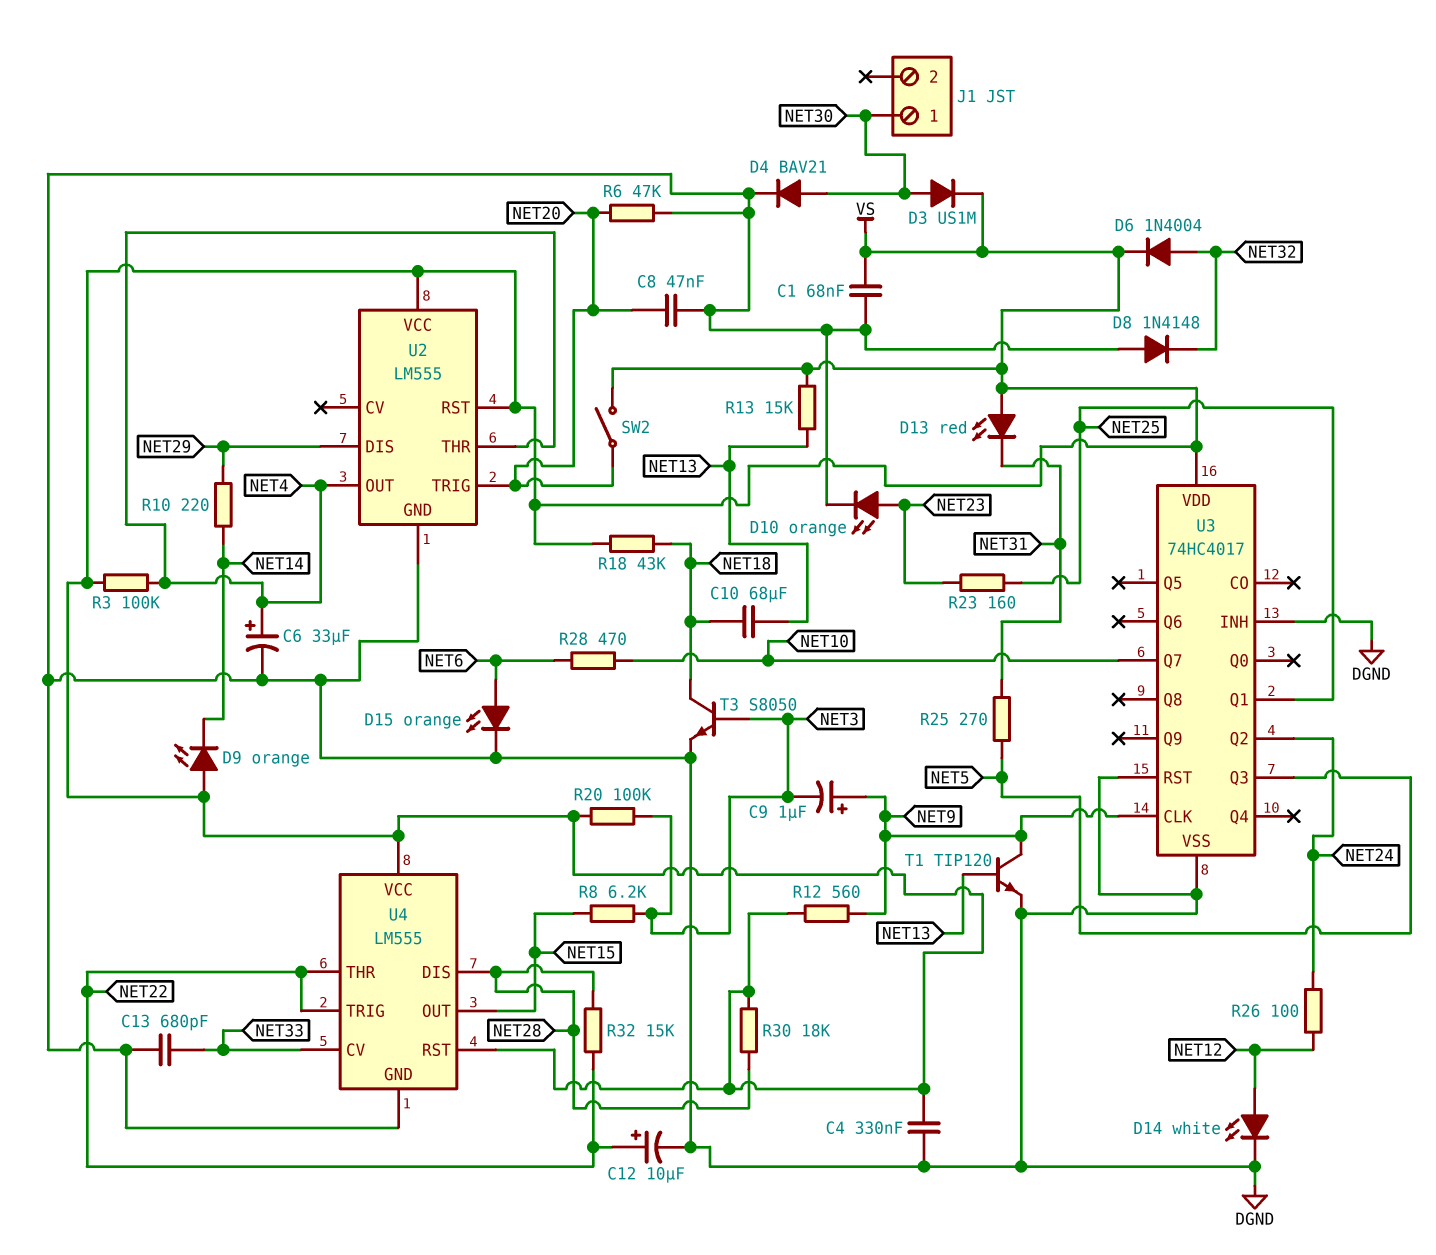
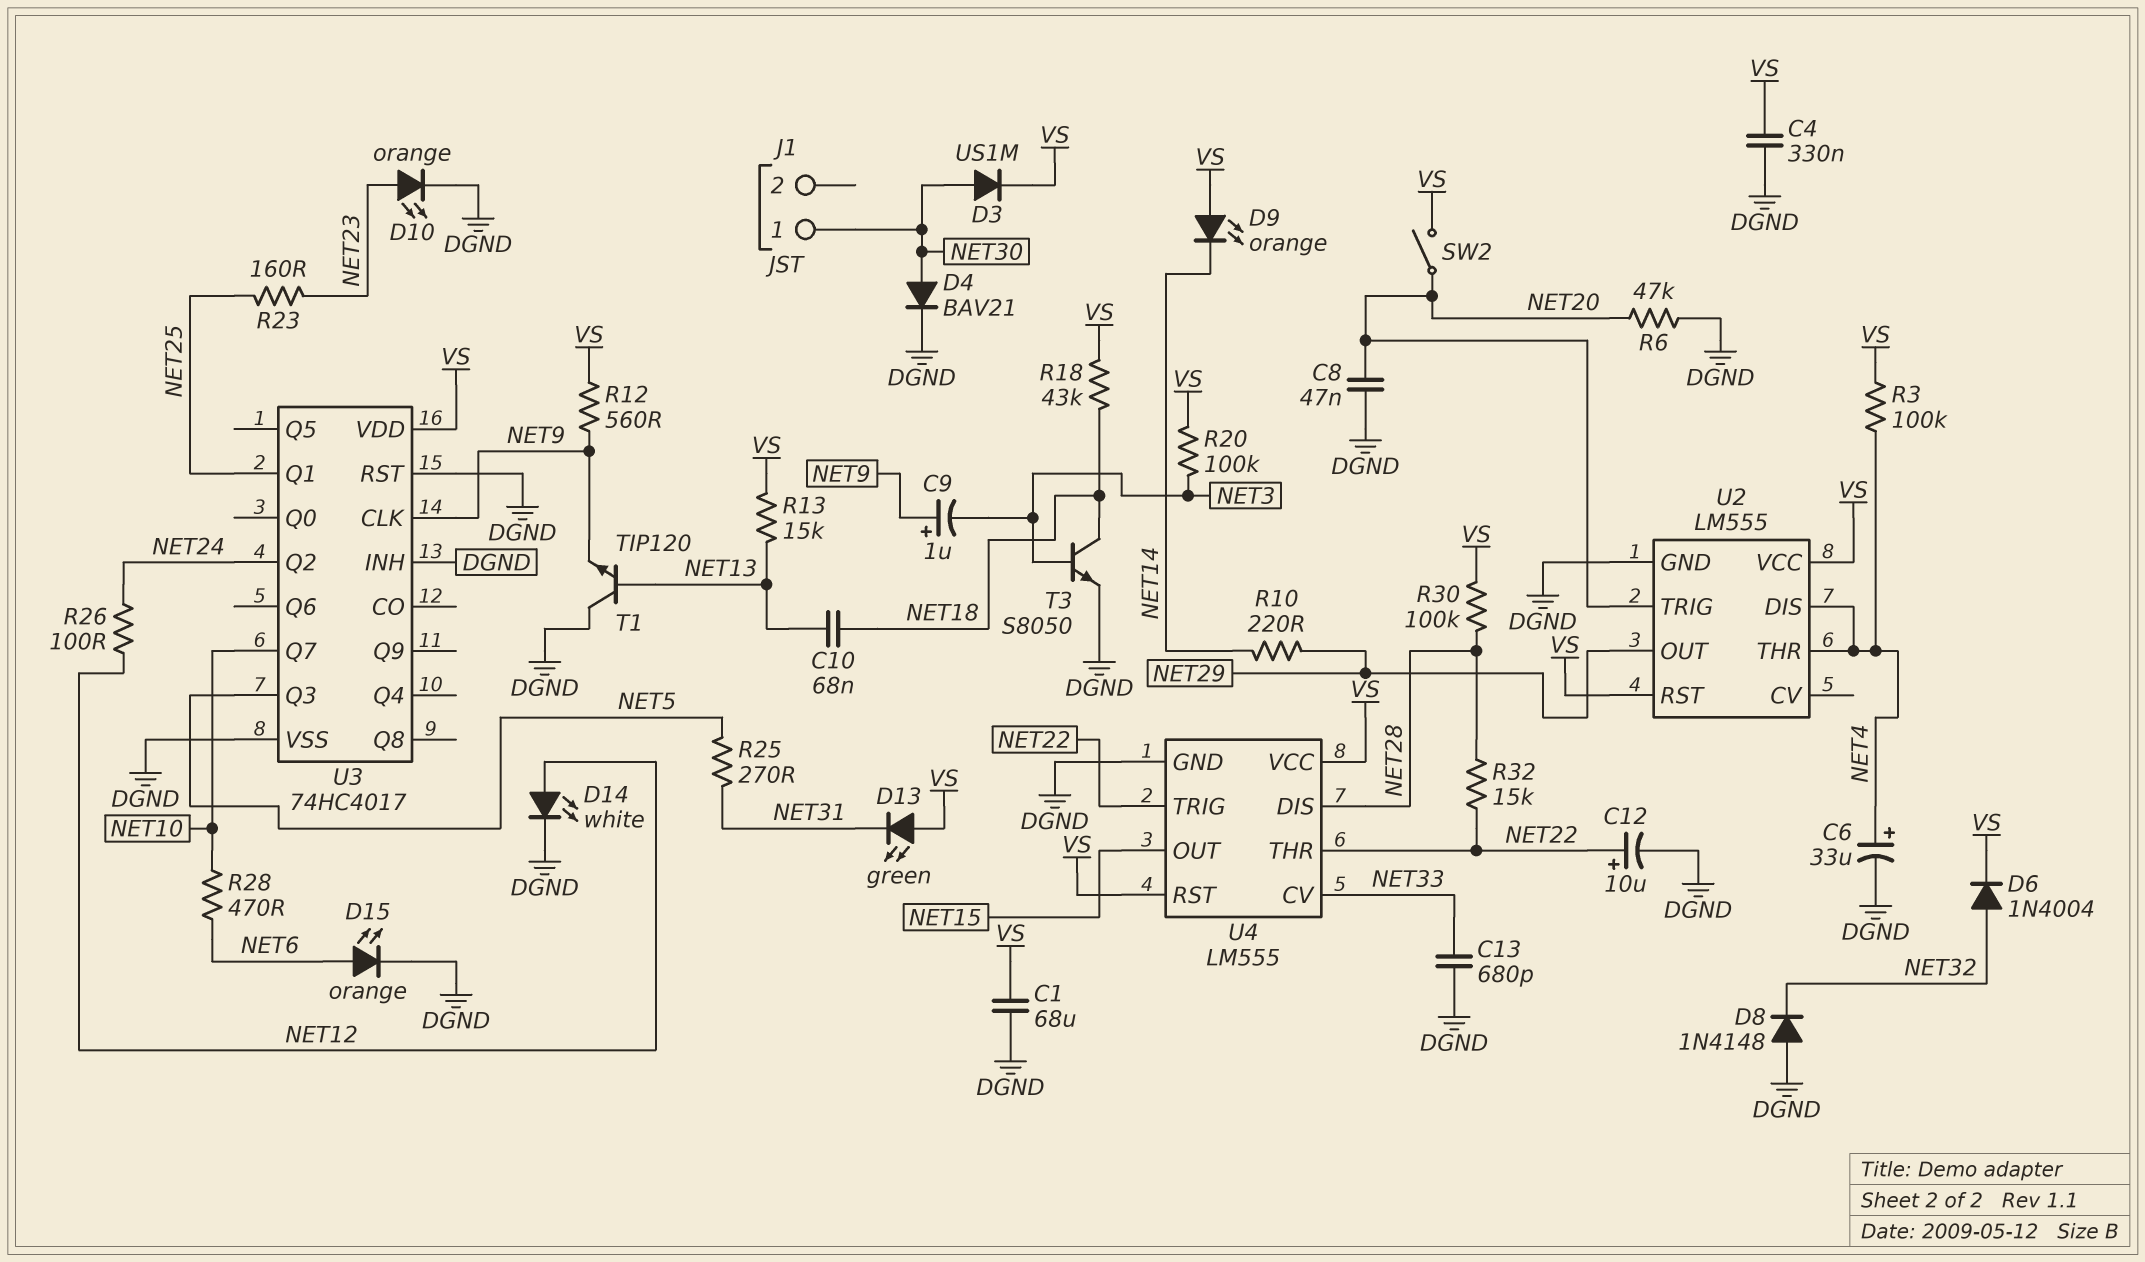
C1: 68nF (DGND, VS) -> 68uF (DGND, VS)
C10: 68uF (NET13, NET18) -> 68nF (NET13, NET18)
D13: LED red (A VS, K NET31) -> LED green (A VS, K NET31)
R8: 6.2k (NET3, NET15) -> none
R30: 18k (NET28, VS) -> 100k (NET28, VS)
T1: NPN TIP120 (B NET13, C NET9, E DGND) -> NPN TIP120 (B NET13, C DGND, E NET9)
U2 pin DIS: NET29 -> NET4
U2 pin OUT: NET4 -> NET29

